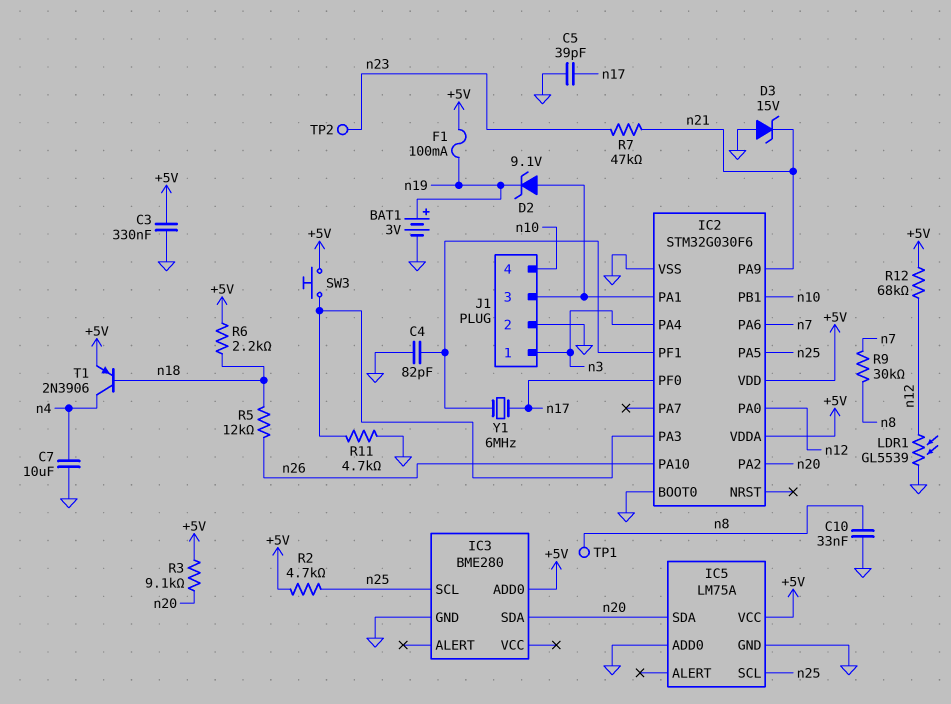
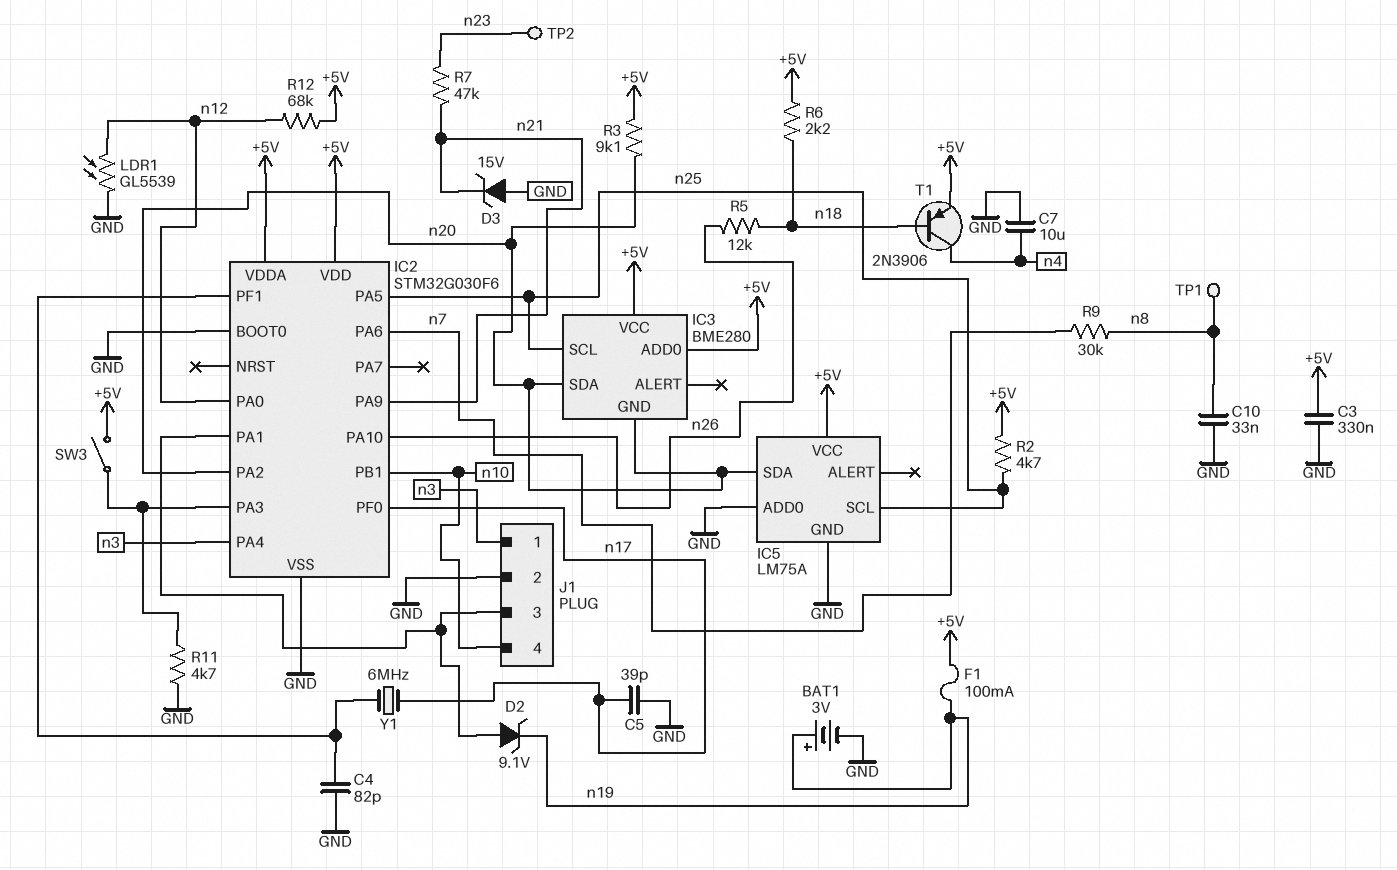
IC3 pin GND: GND -> n20
IC3 pin VCC: none -> +5V
SW3: button (+5V, IC2/PA3) -> switch (+5V, IC2/PA3)

